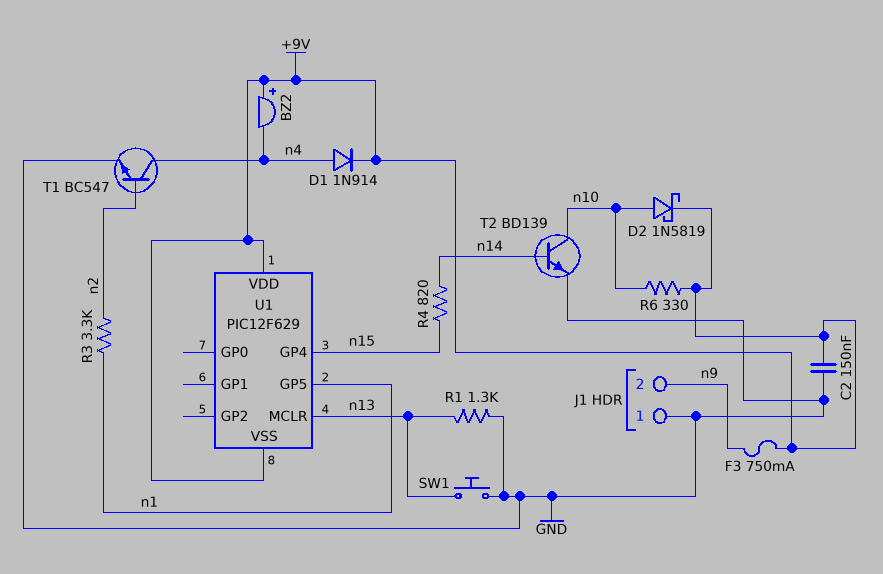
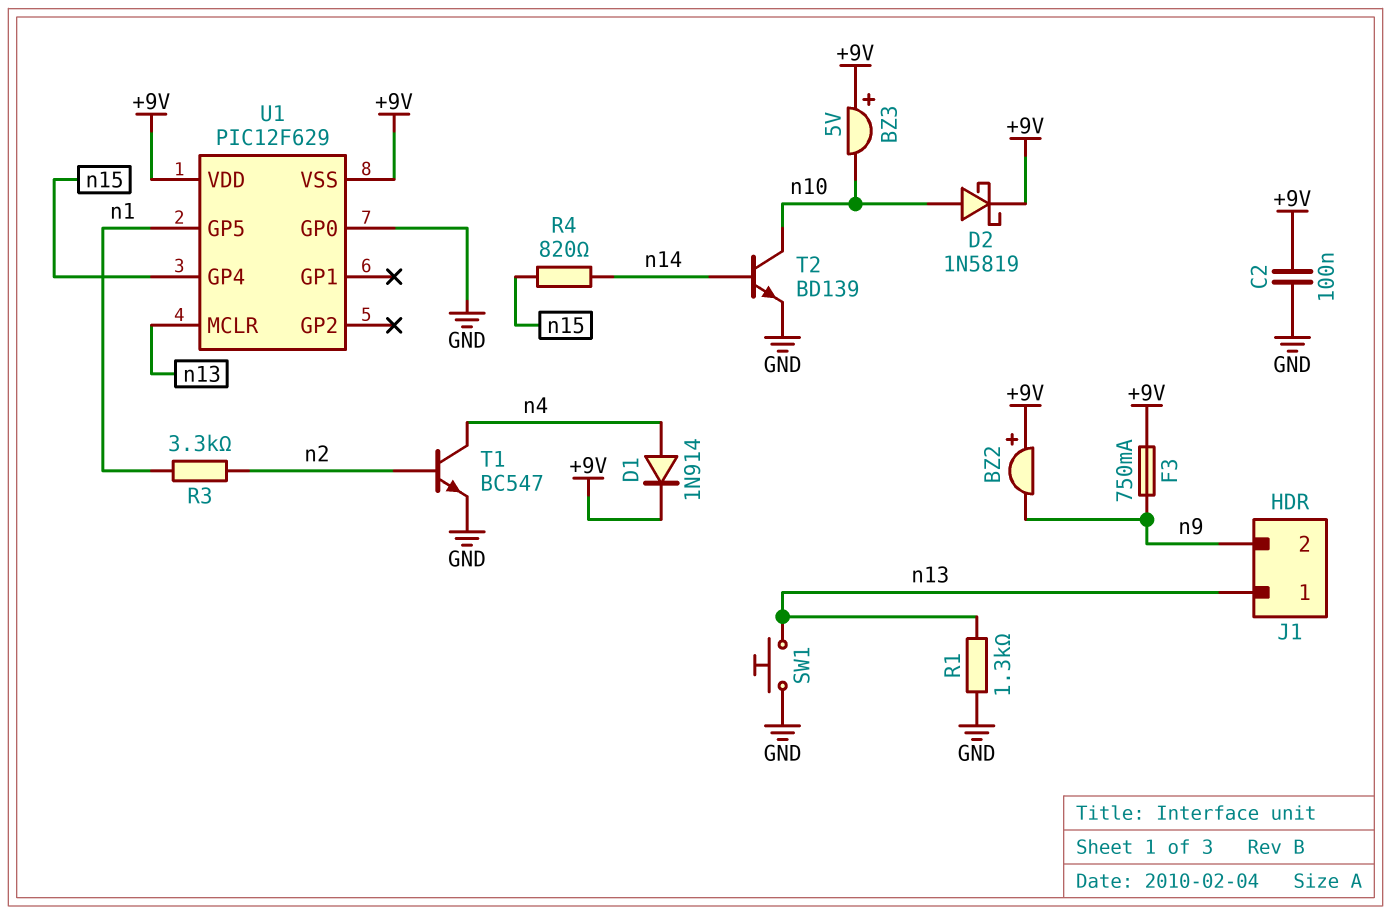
BZ2: buzzer (plus +9V, minus n4) -> buzzer (plus +9V, minus n9)
BZ3: none -> buzzer 5V (plus +9V, minus n10)
C2: 150nF (+9V, GND) -> 100nF (+9V, GND)
J1 pin 1: GND -> n13
R6: 330 (+9V, n10) -> none
U1 pin GP0: none -> GND

